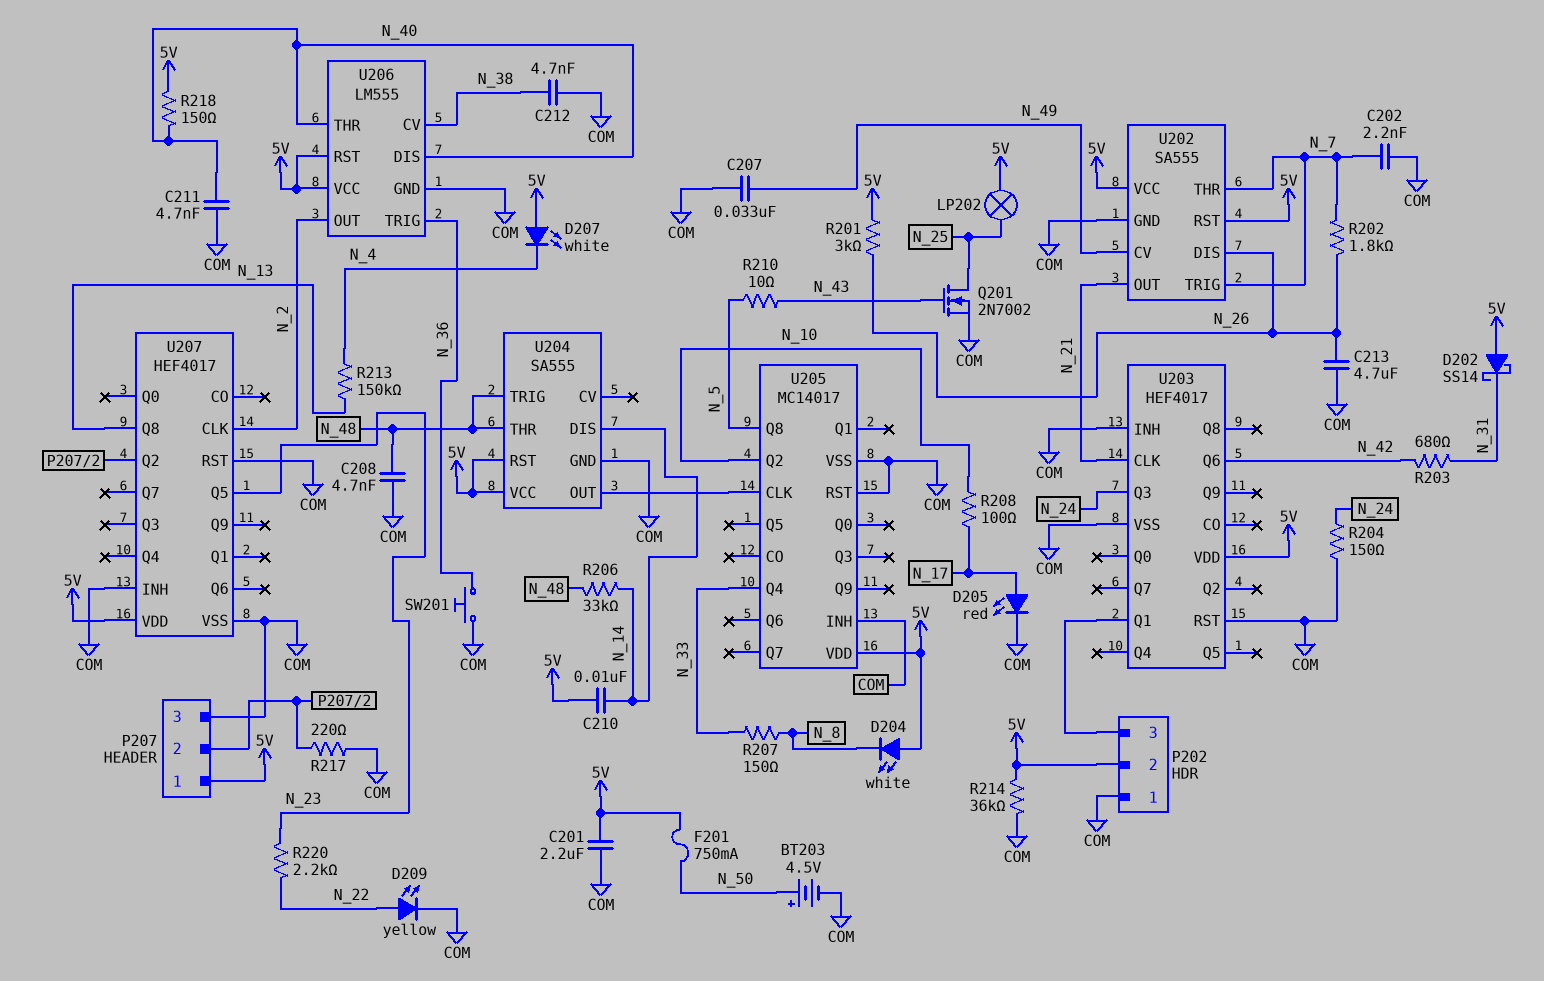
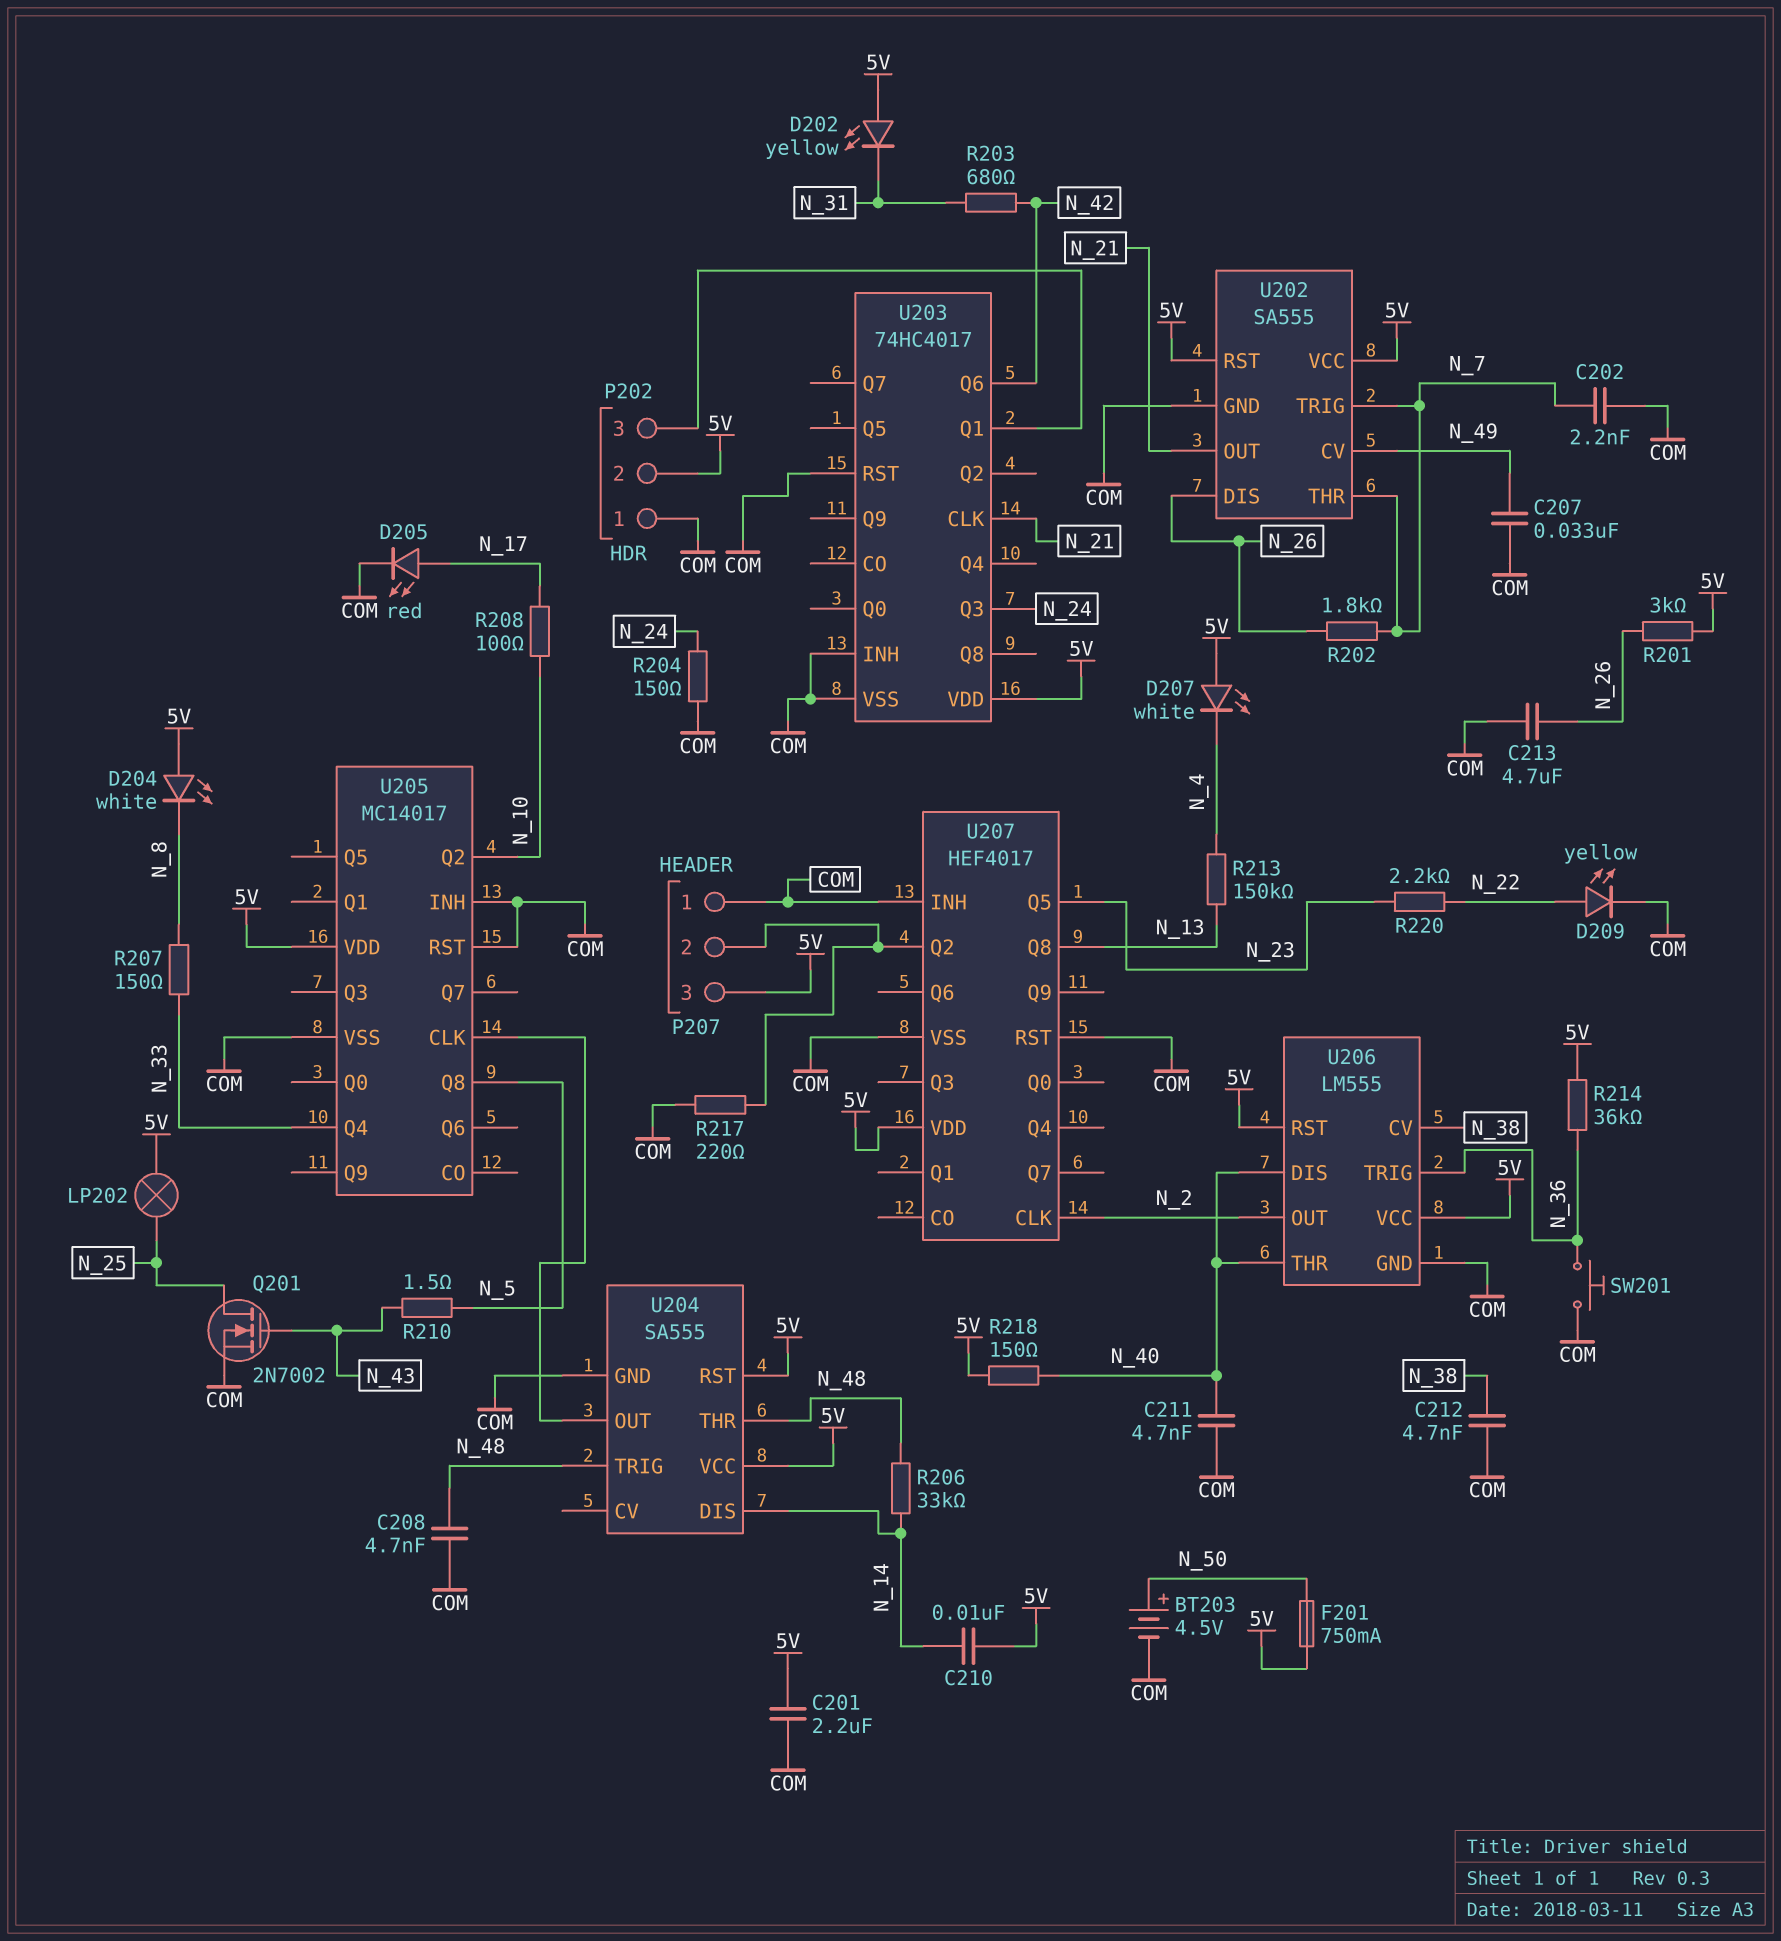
D202: schottky SS14 (A 5V, K N_31) -> LED yellow (A 5V, K N_31)
P207 pin 1: 5V -> COM
P207 pin 3: COM -> 5V
R210: 10 (N_5, N_43) -> 1.5 (N_5, N_43)
R214: 36k (5V, COM) -> 36k (5V, N_36)
U203: HEF4017 -> 74HC4017

